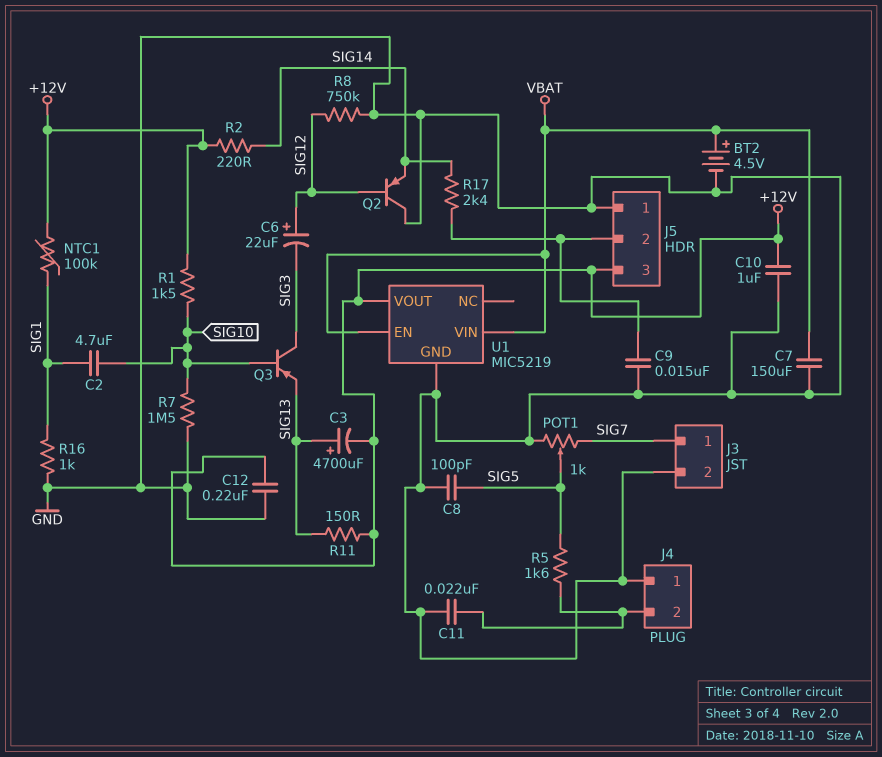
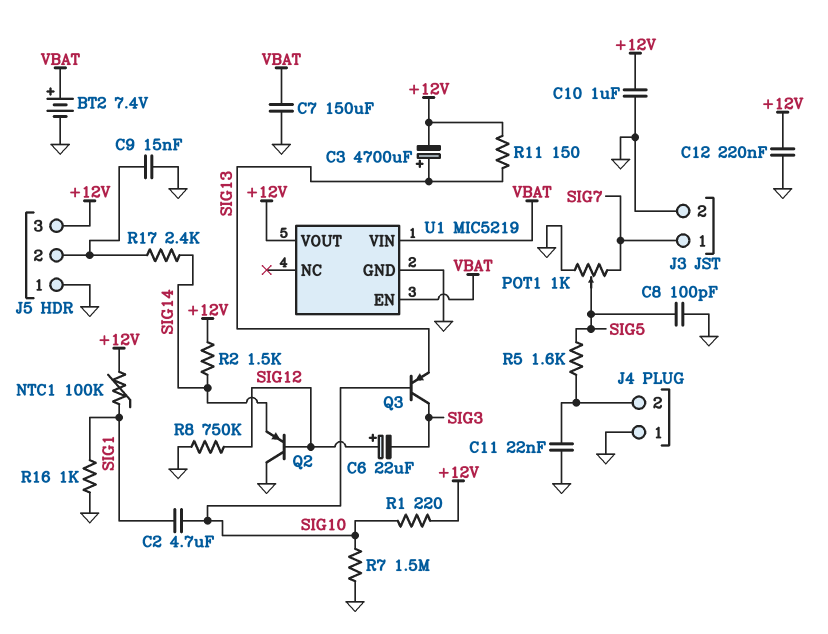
BT2: 4.5V (plus VBAT, minus GND) -> 7.4V (plus VBAT, minus GND)
R1: 1.5k (+12V, SIG10) -> 220 (+12V, SIG10)
R2: 220 (+12V, SIG14) -> 1.5k (+12V, SIG14)

